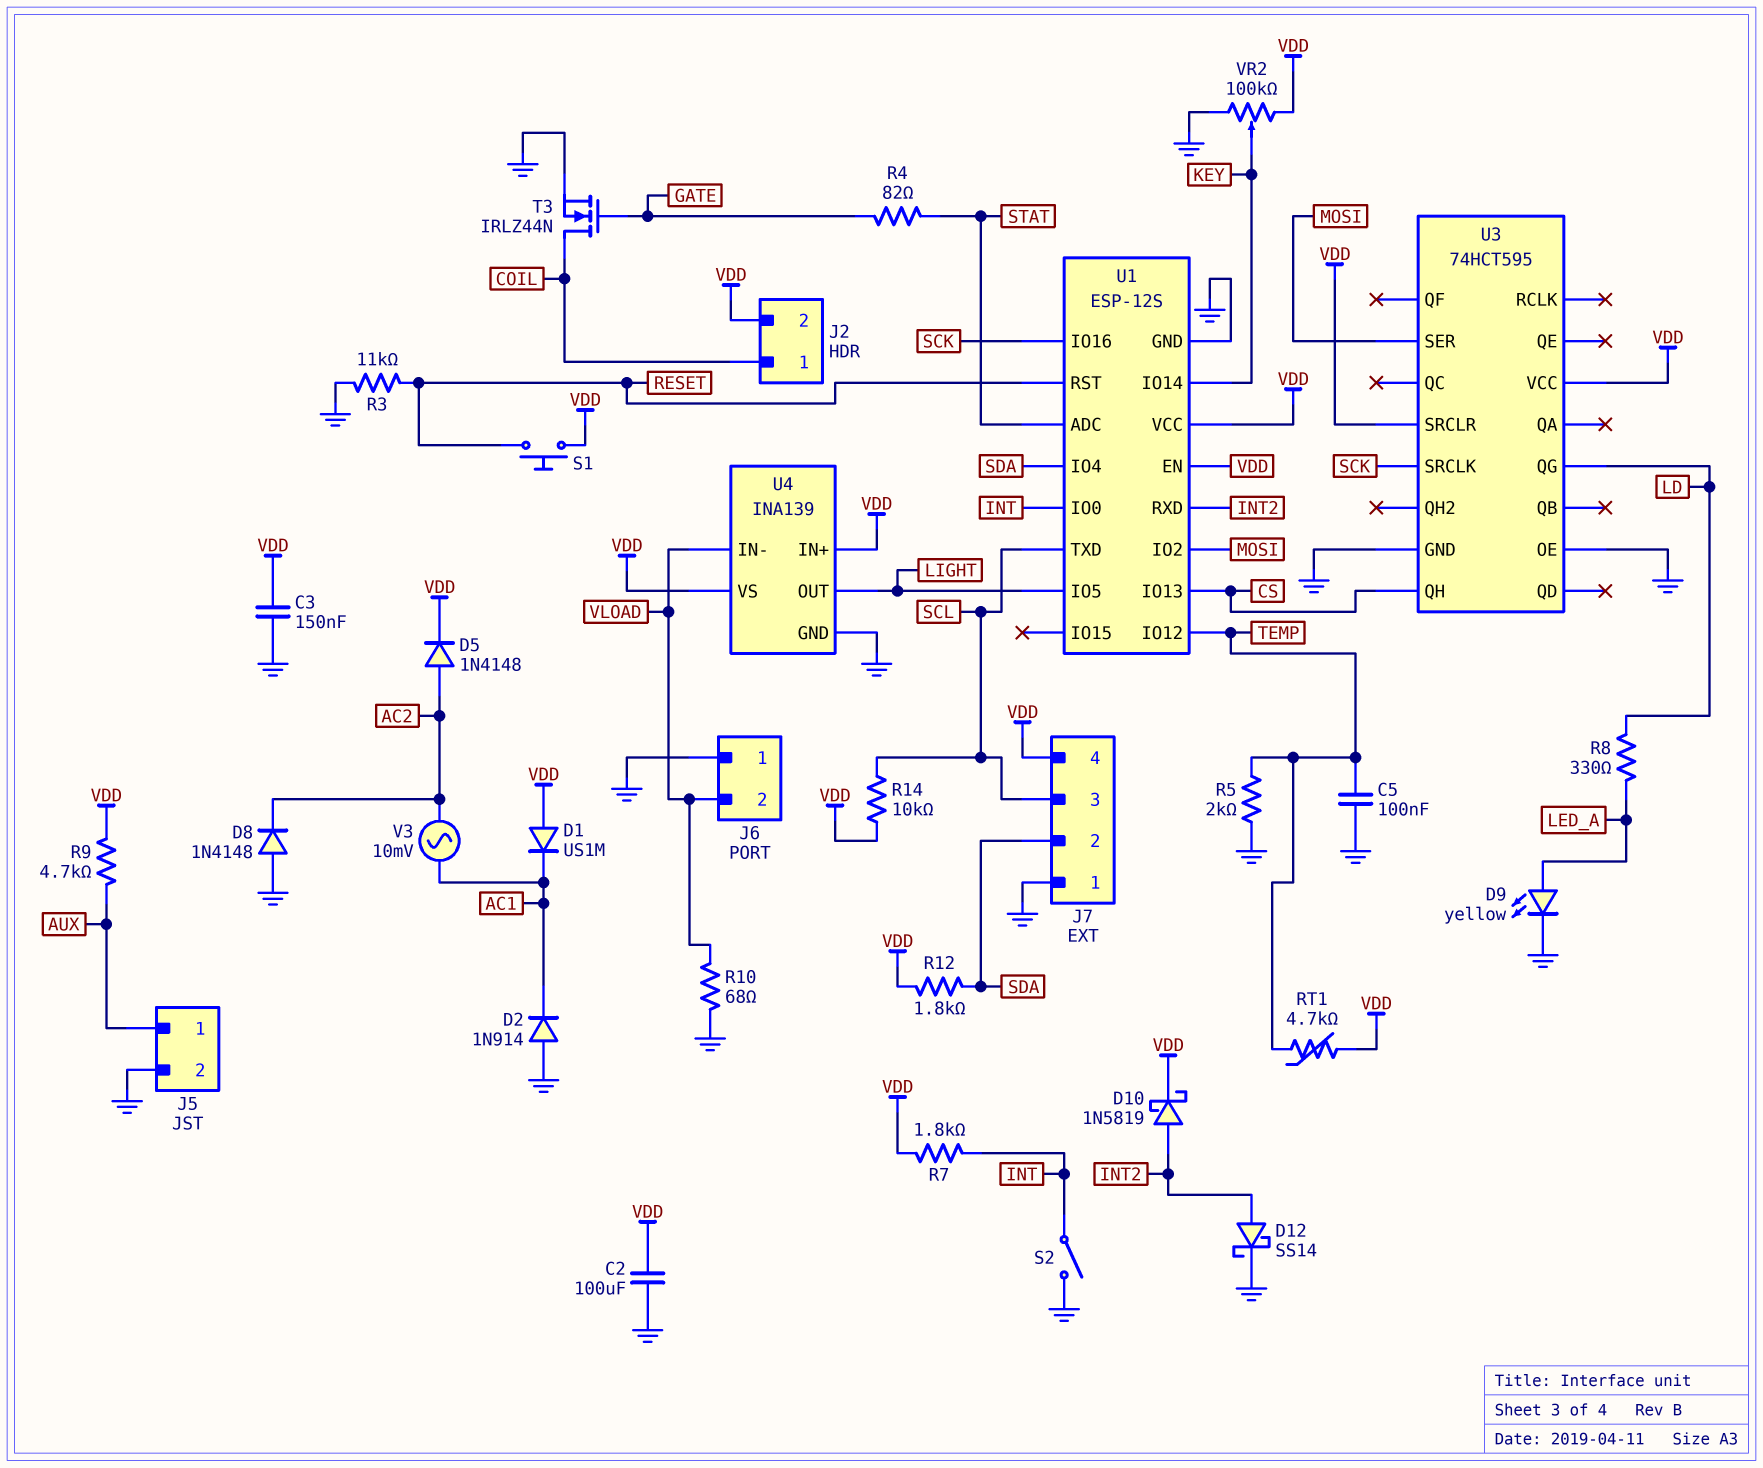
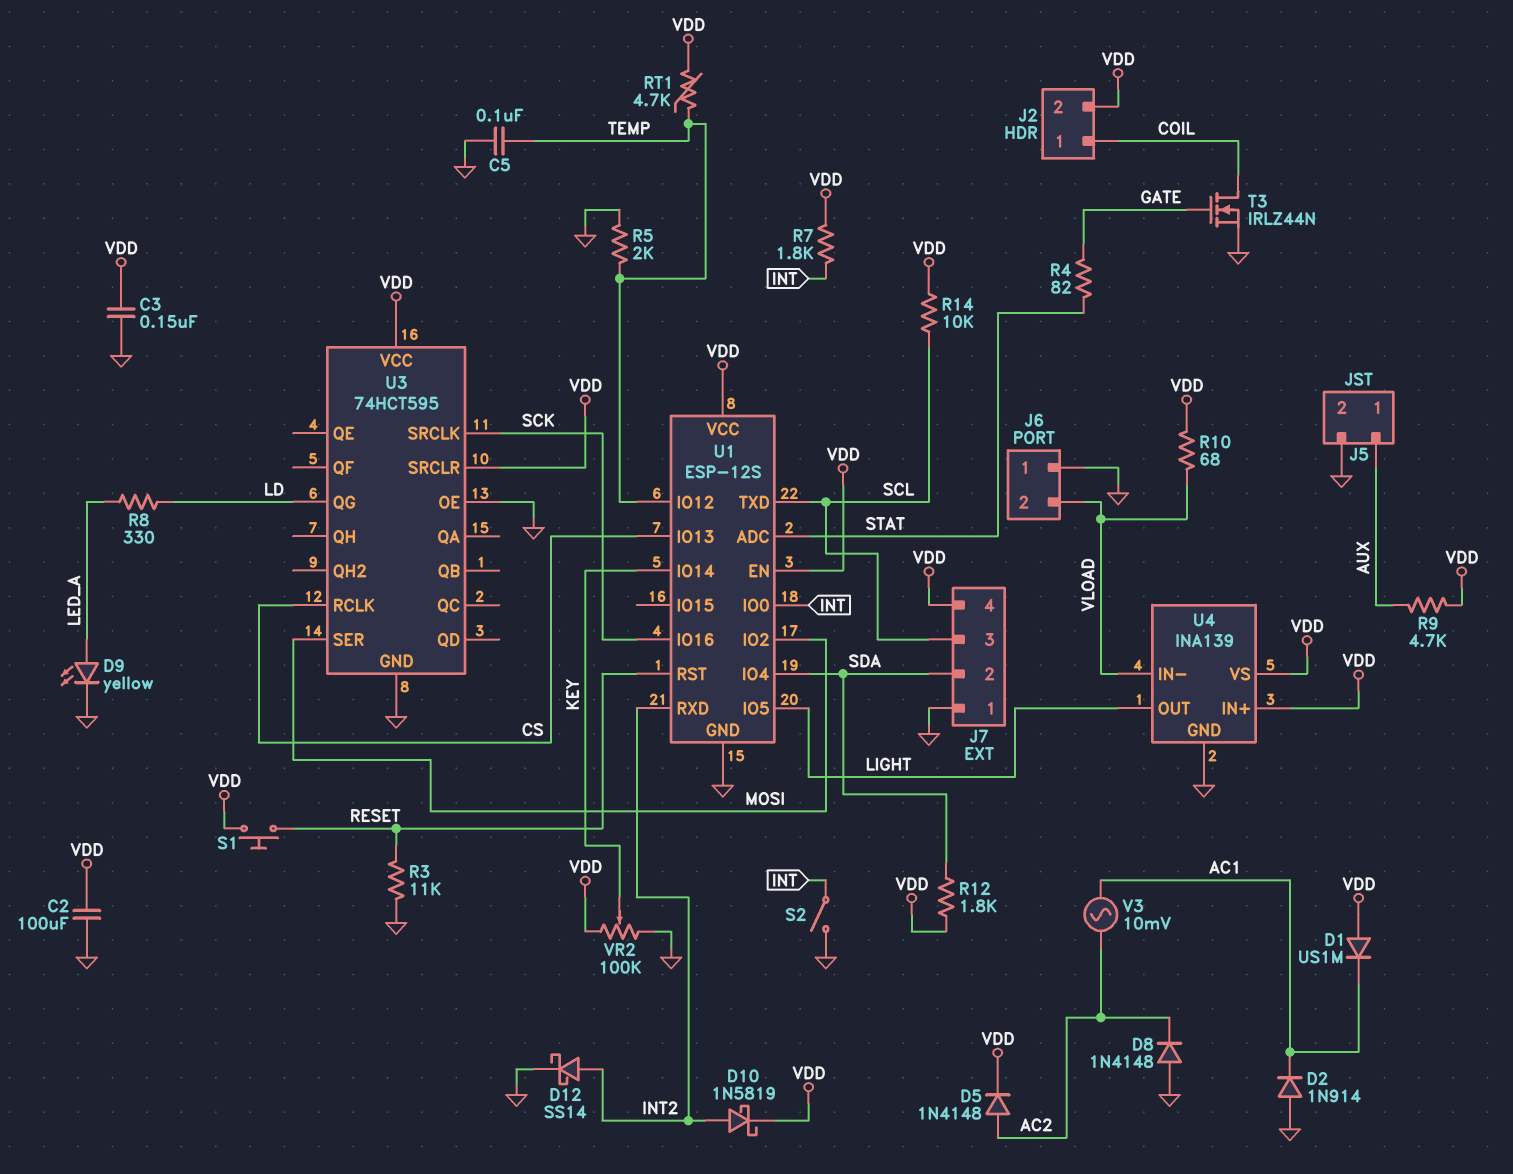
R10: 68 (GND, VLOAD) -> 68 (VDD, VLOAD)
U3 pin QH: CS -> none
U3 pin RCLK: none -> CS

